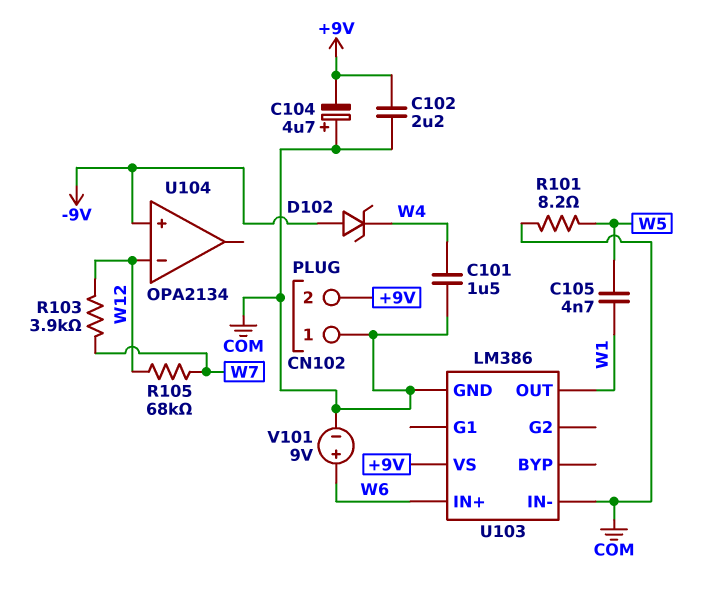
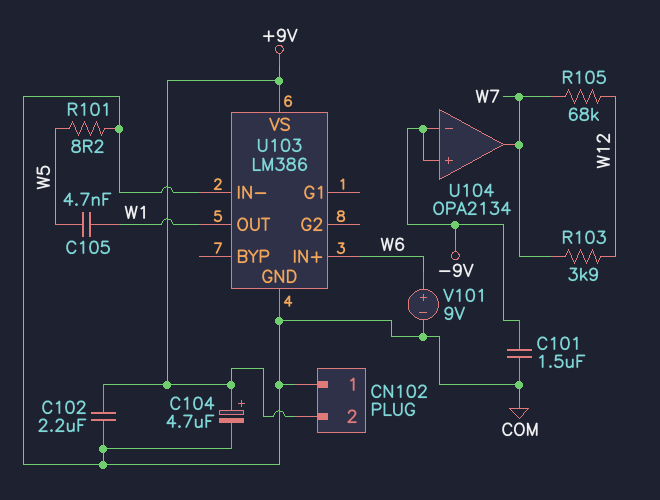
C101: 1.5uF (COM, W4) -> 1.5uF (-9V, COM)
C104: 4.7uF (plus COM, minus +9V) -> 4.7uF (plus +9V, minus COM)
D102: zener (A -9V, K W4) -> none
U104 pin in-: W12 -> -9V
U104 pin out: none -> W7

